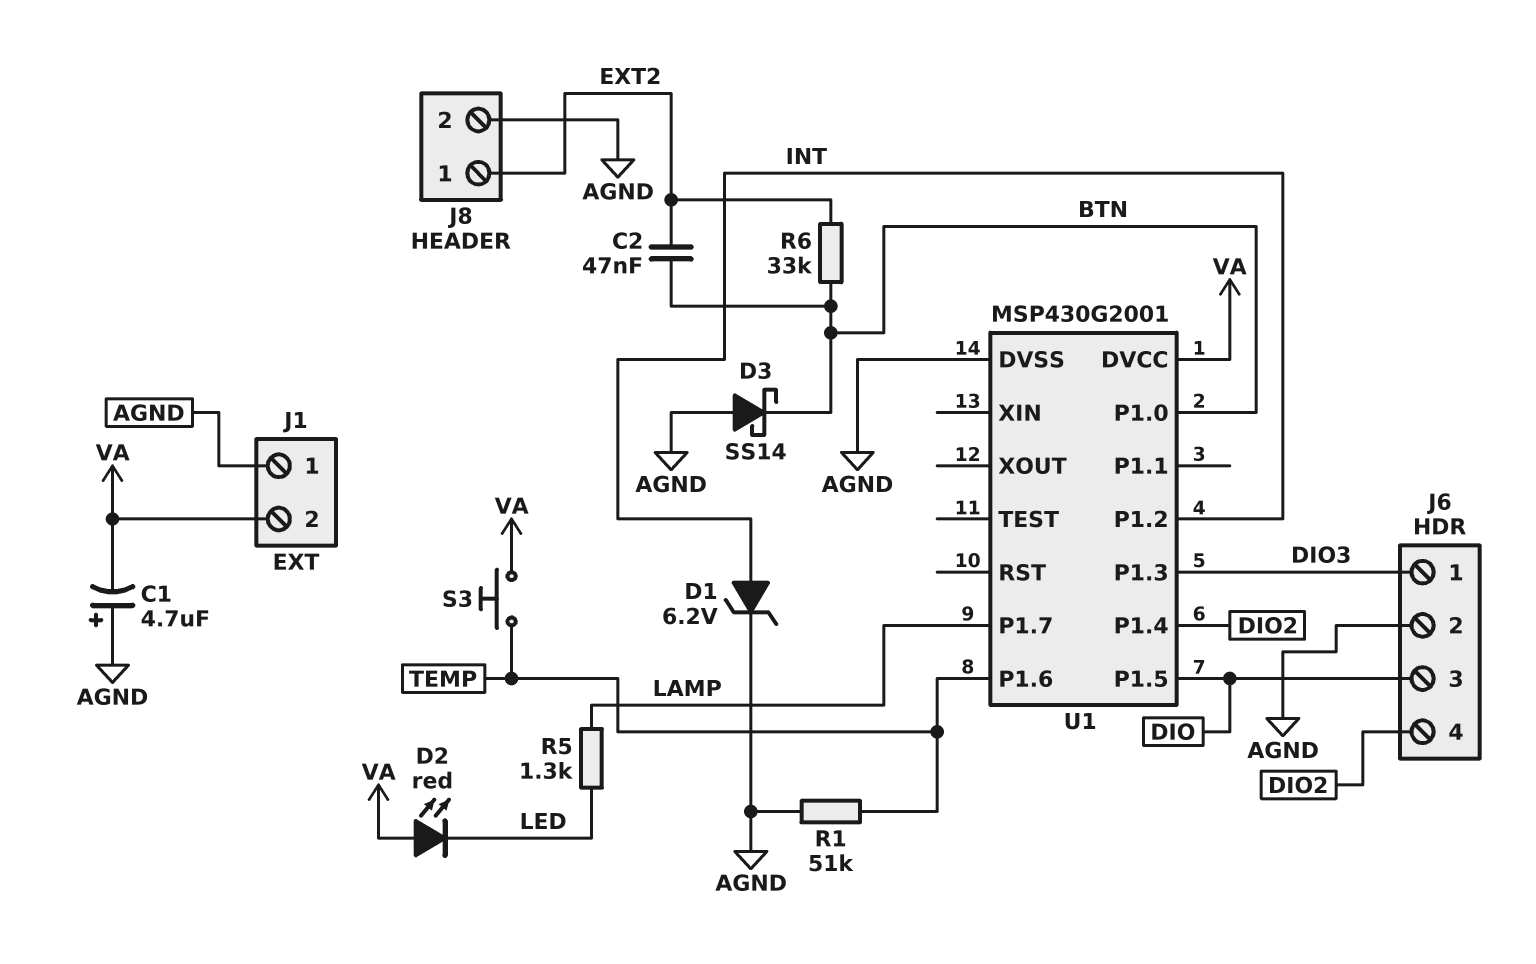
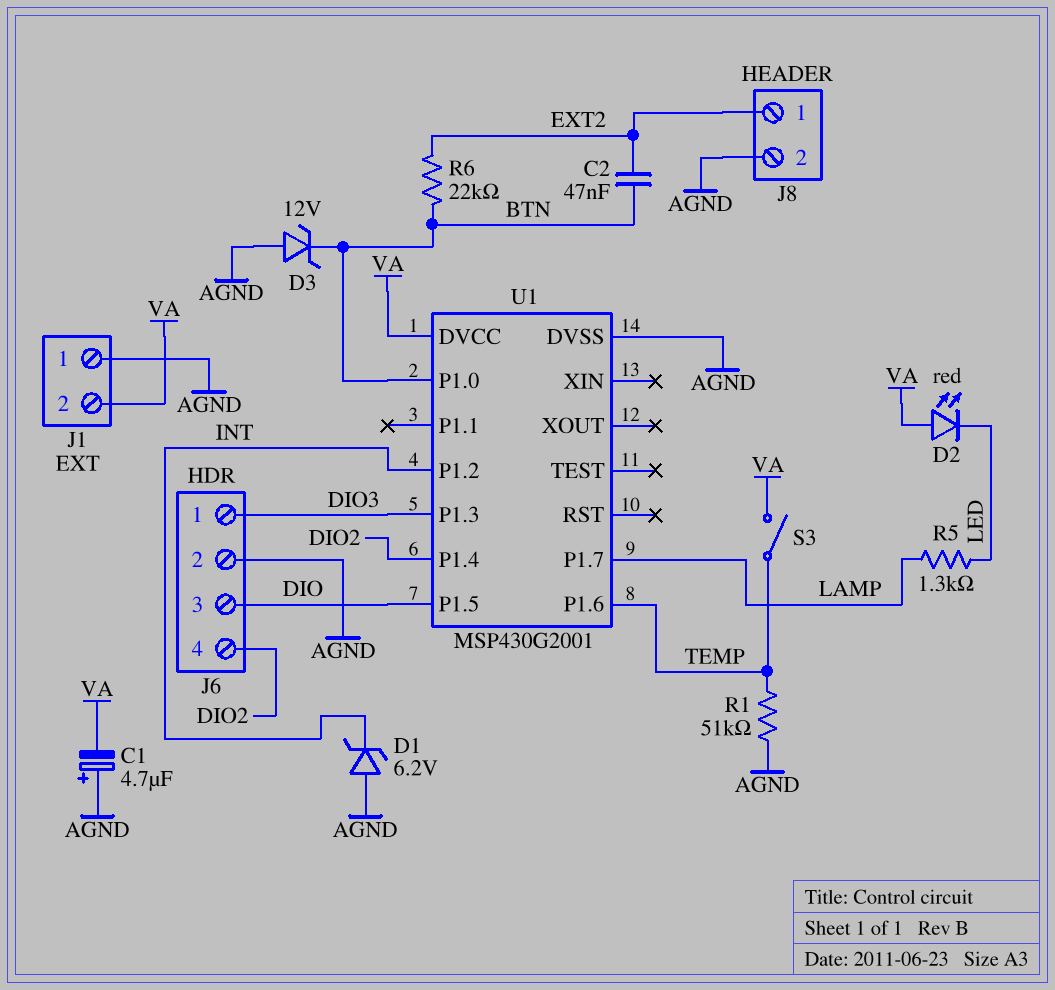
D1: zener 6.2V (A INT, K AGND) -> zener 6.2V (A AGND, K INT)
D3: schottky SS14 (A AGND, K BTN) -> zener 12V (A AGND, K BTN)
R6: 33k (BTN, EXT2) -> 22k (BTN, EXT2)
S3: button (TEMP, VA) -> switch (TEMP, VA)

